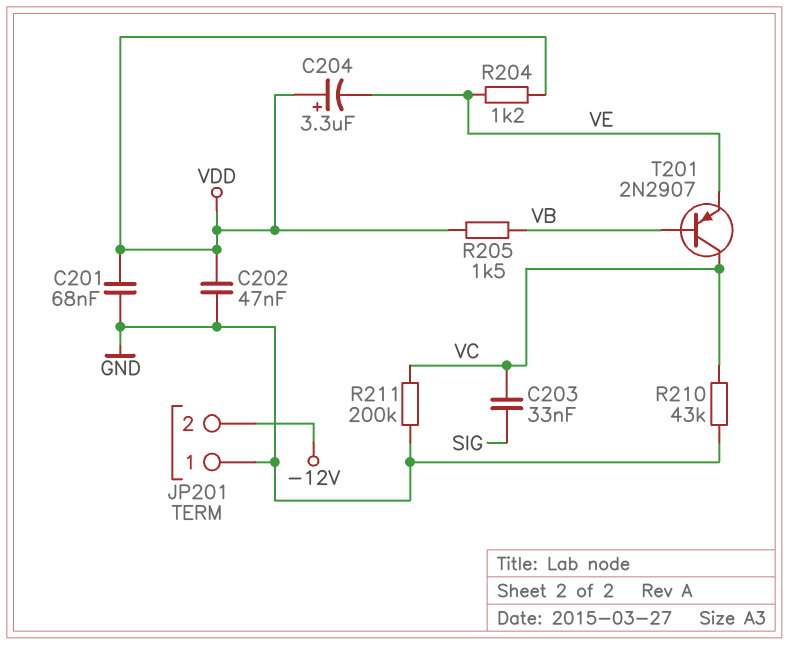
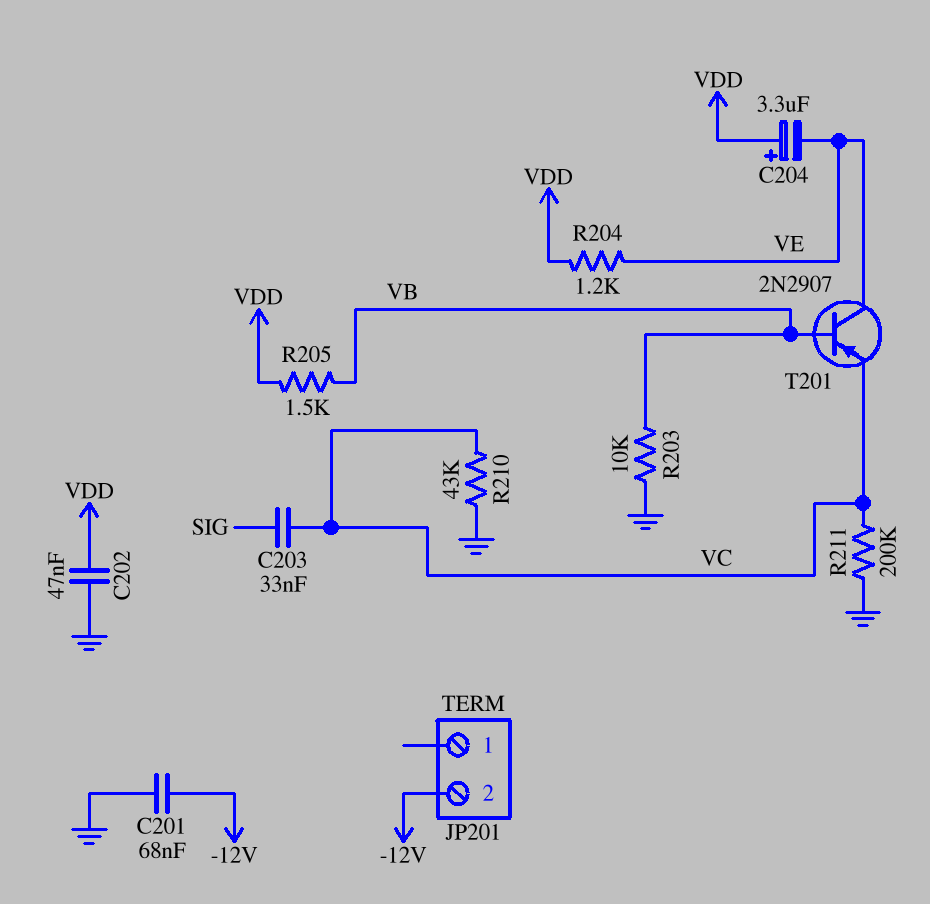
C201: 68nF (GND, VDD) -> 68nF (-12V, GND)
JP201 pin 1: GND -> none
R203: none -> 10k (GND, VB)
T201: PNP 2N2907 (B VB, C VC, E VE) -> PNP 2N2907 (B VB, C VE, E VC)

